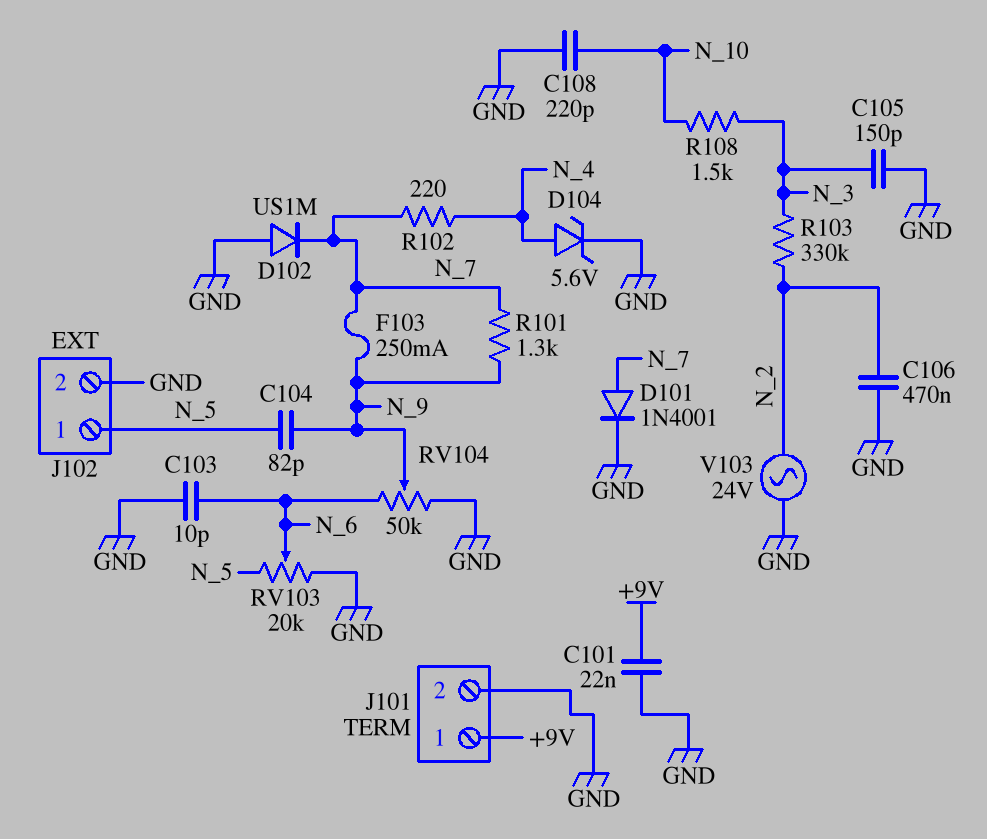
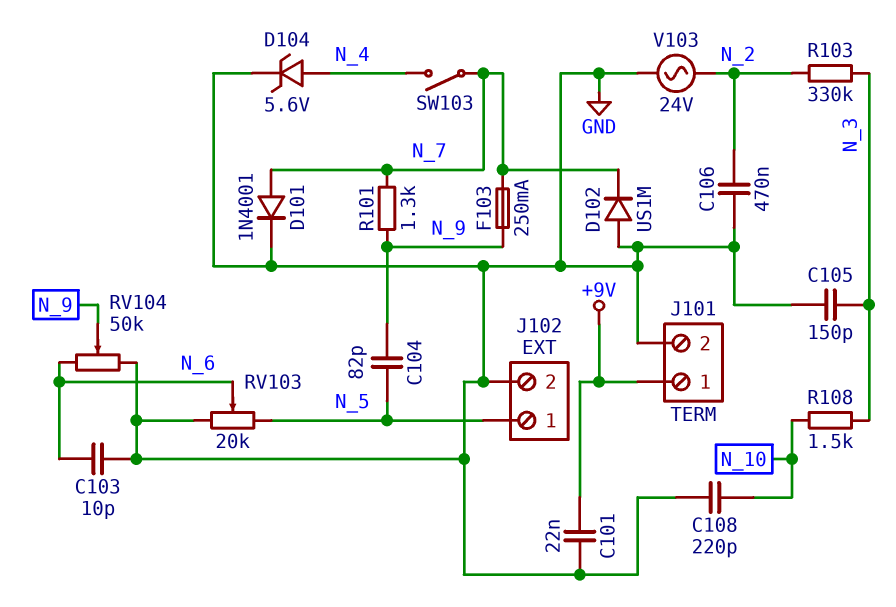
R102: 220 (N_4, N_7) -> none
SW103: none -> switch (N_4, N_7)

